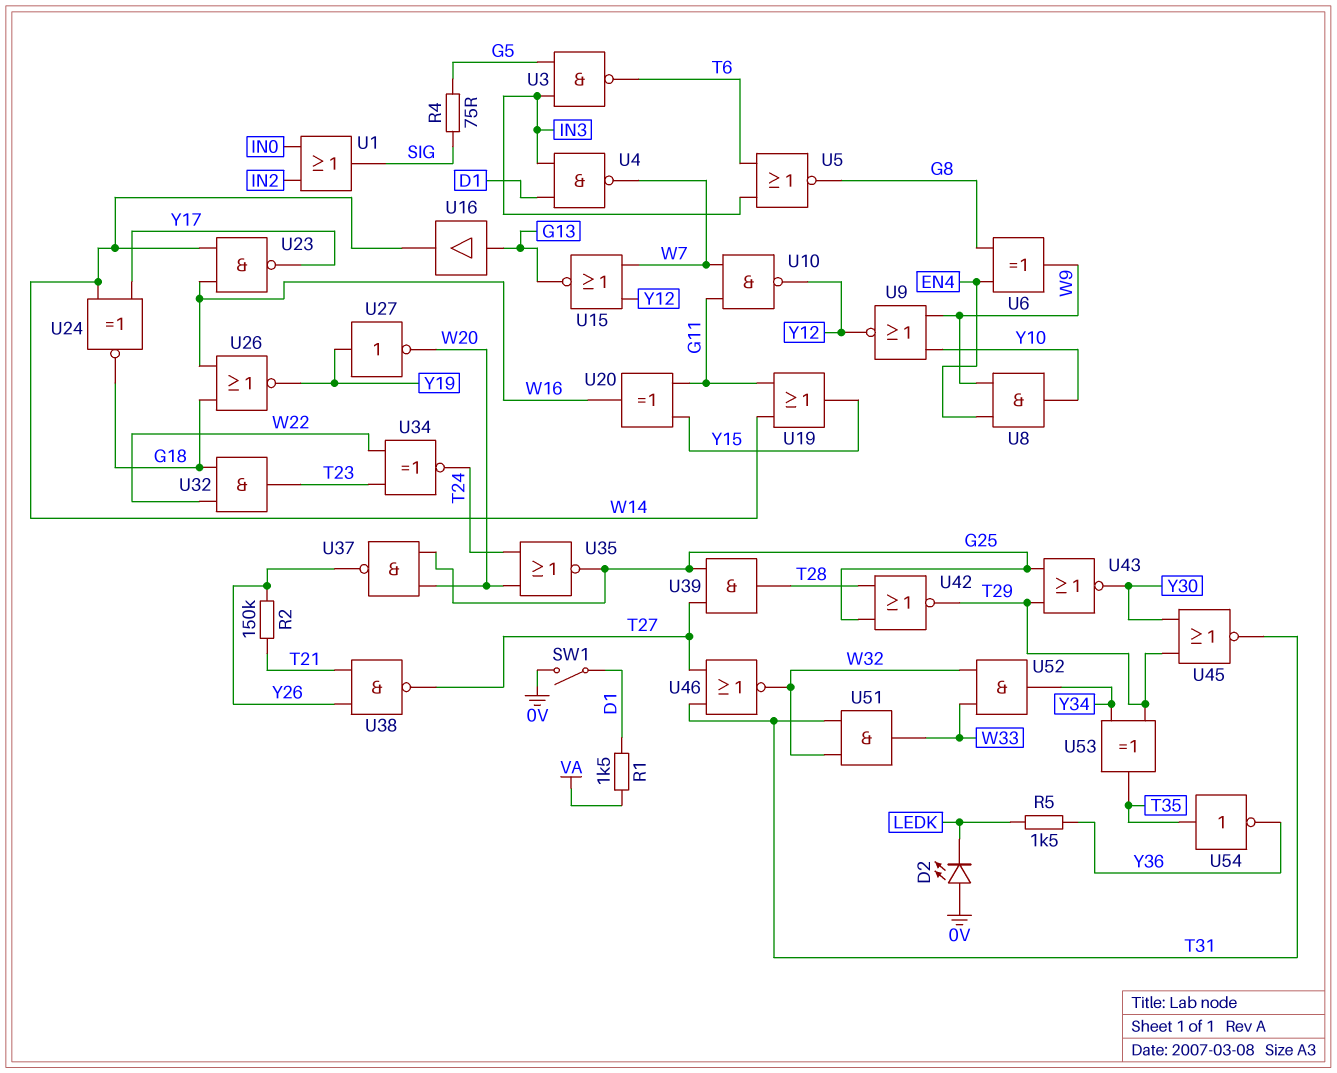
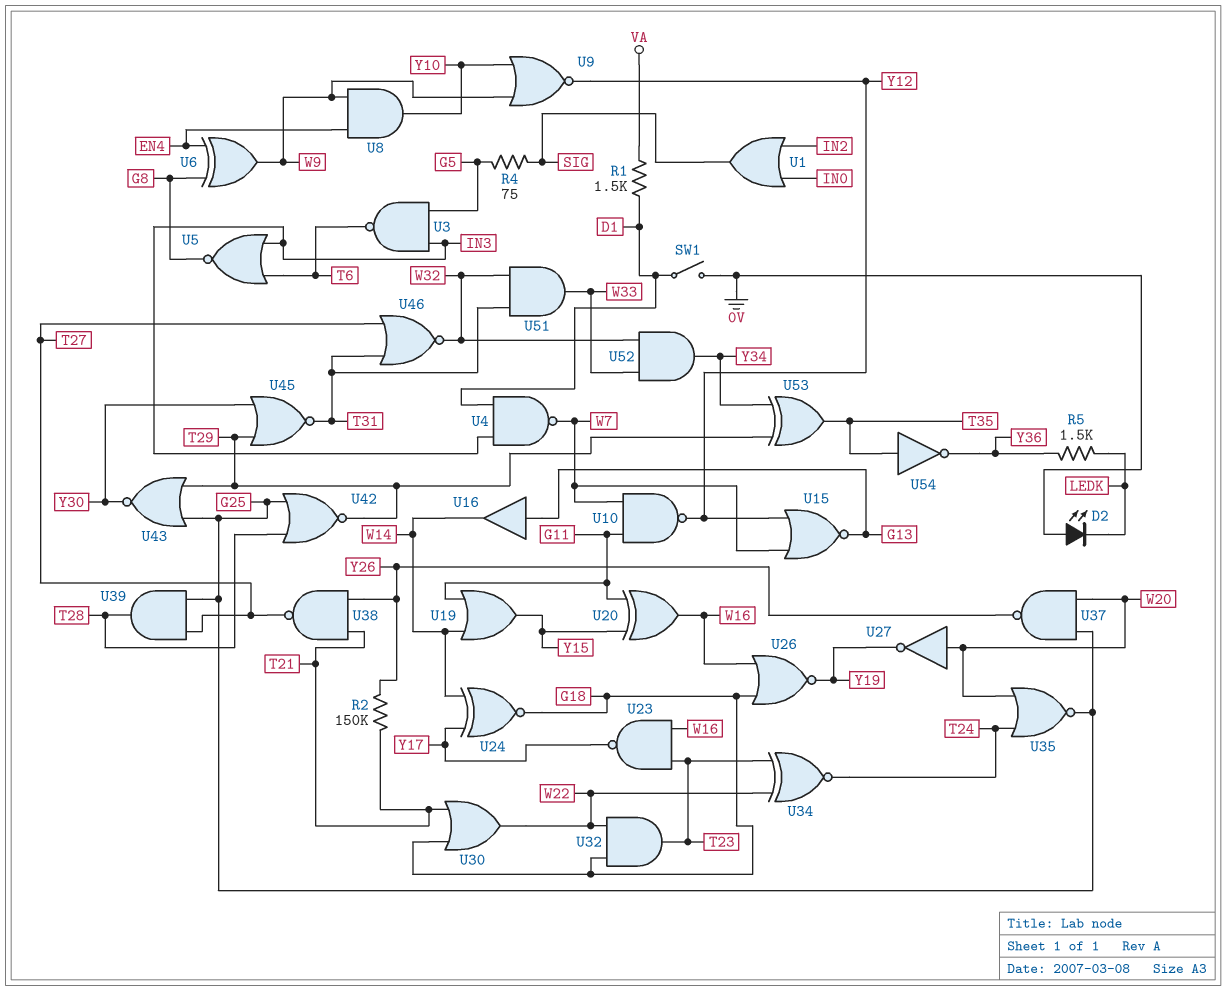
U23: NAND (in W14, in W16, out Y17) -> NAND (in T23, in W16, out Y17)
U27: NOT (in Y19, out W20) -> NOT (in W20, out Y19)
U30: none -> OR (in G18, in T21, out W22)

